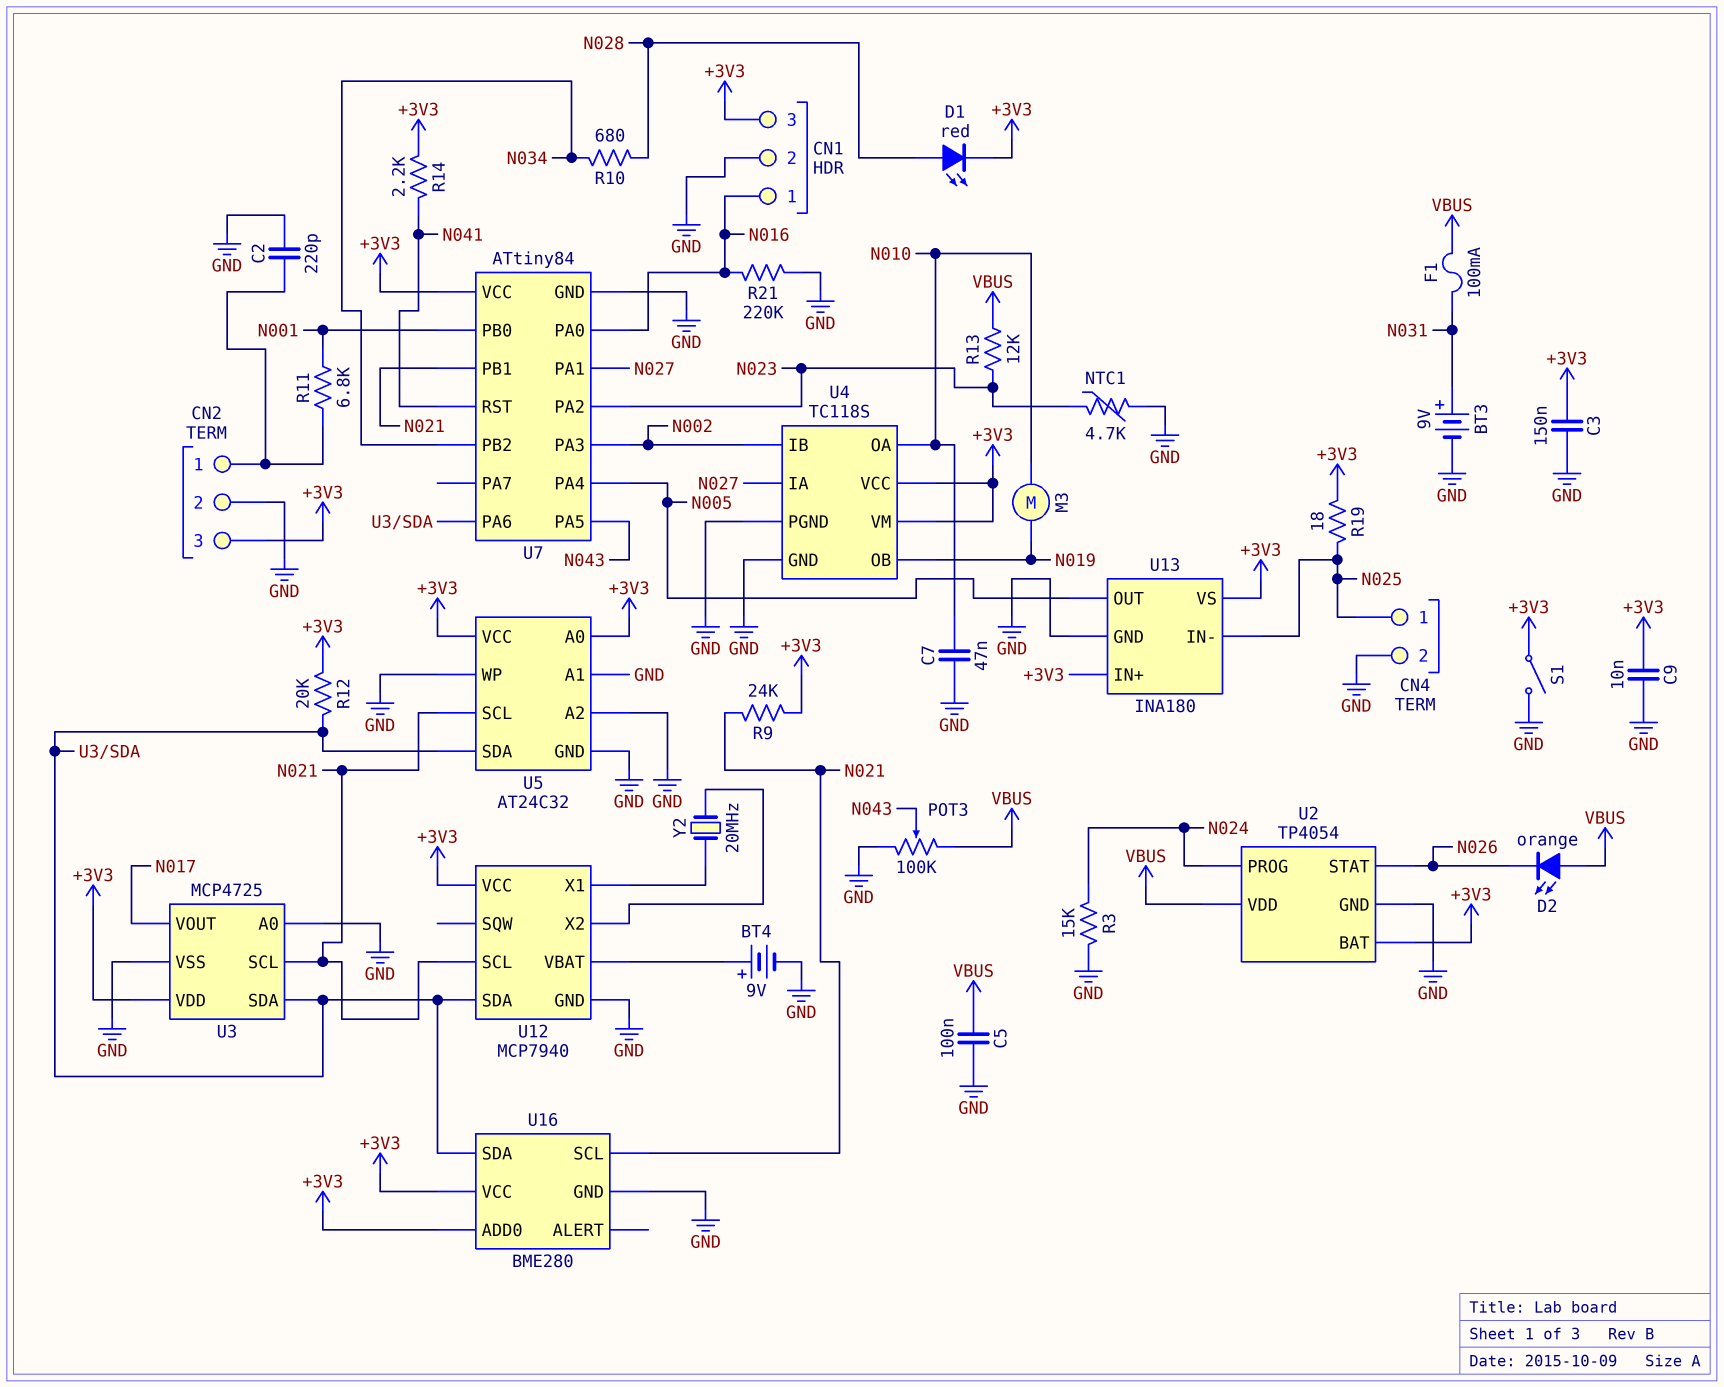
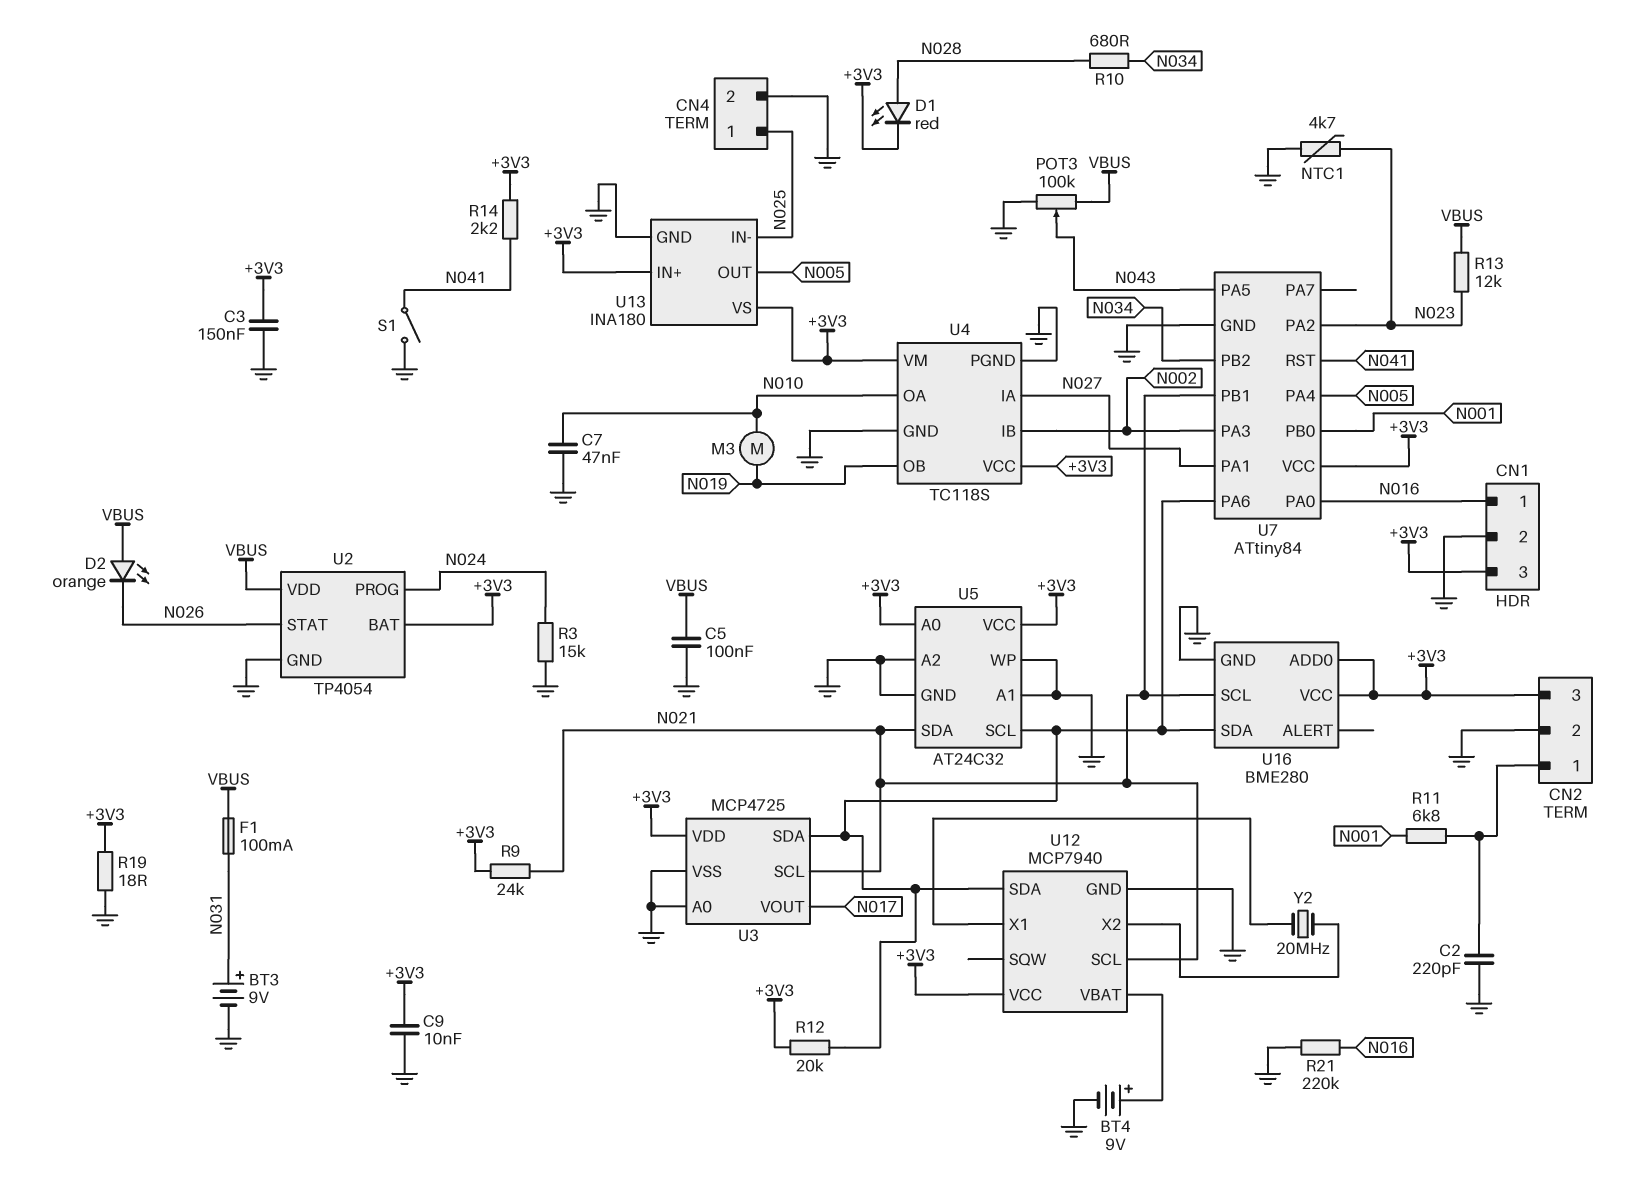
R19: 18 (+3V3, N025) -> 18 (+3V3, GND)
S1: switch (+3V3, GND) -> switch (GND, N041)
U5 pin SCL: N021 -> U3/SDA
U5 pin SDA: U3/SDA -> N021

